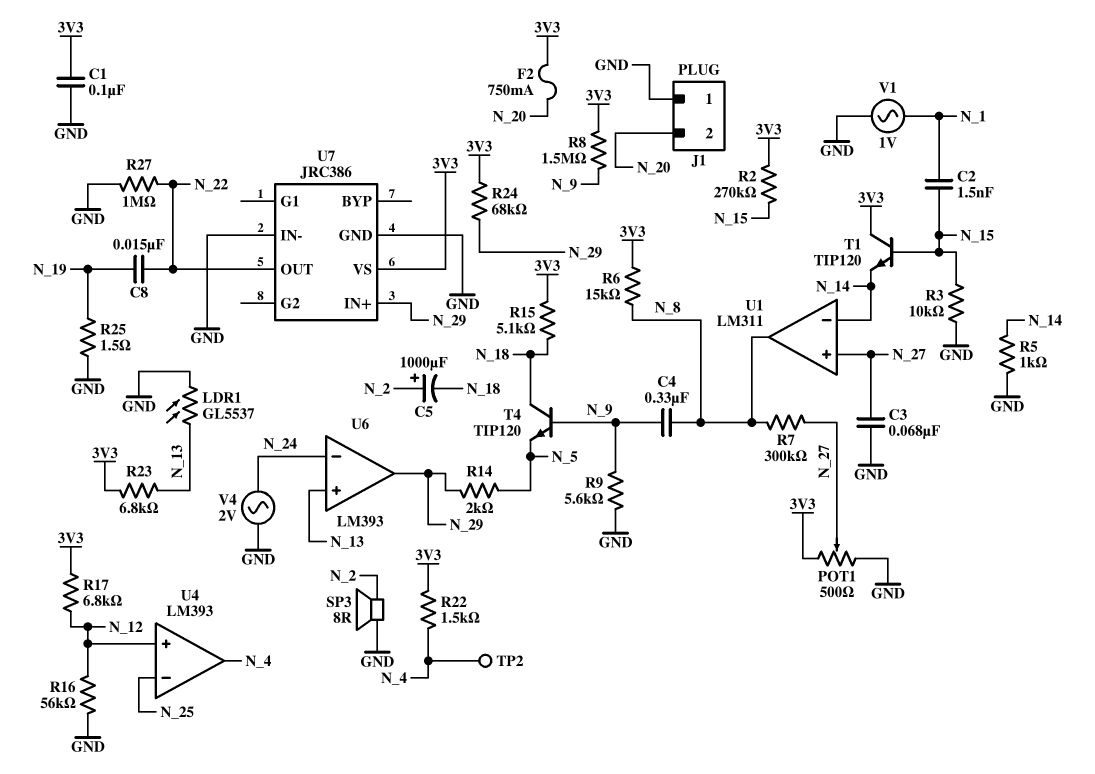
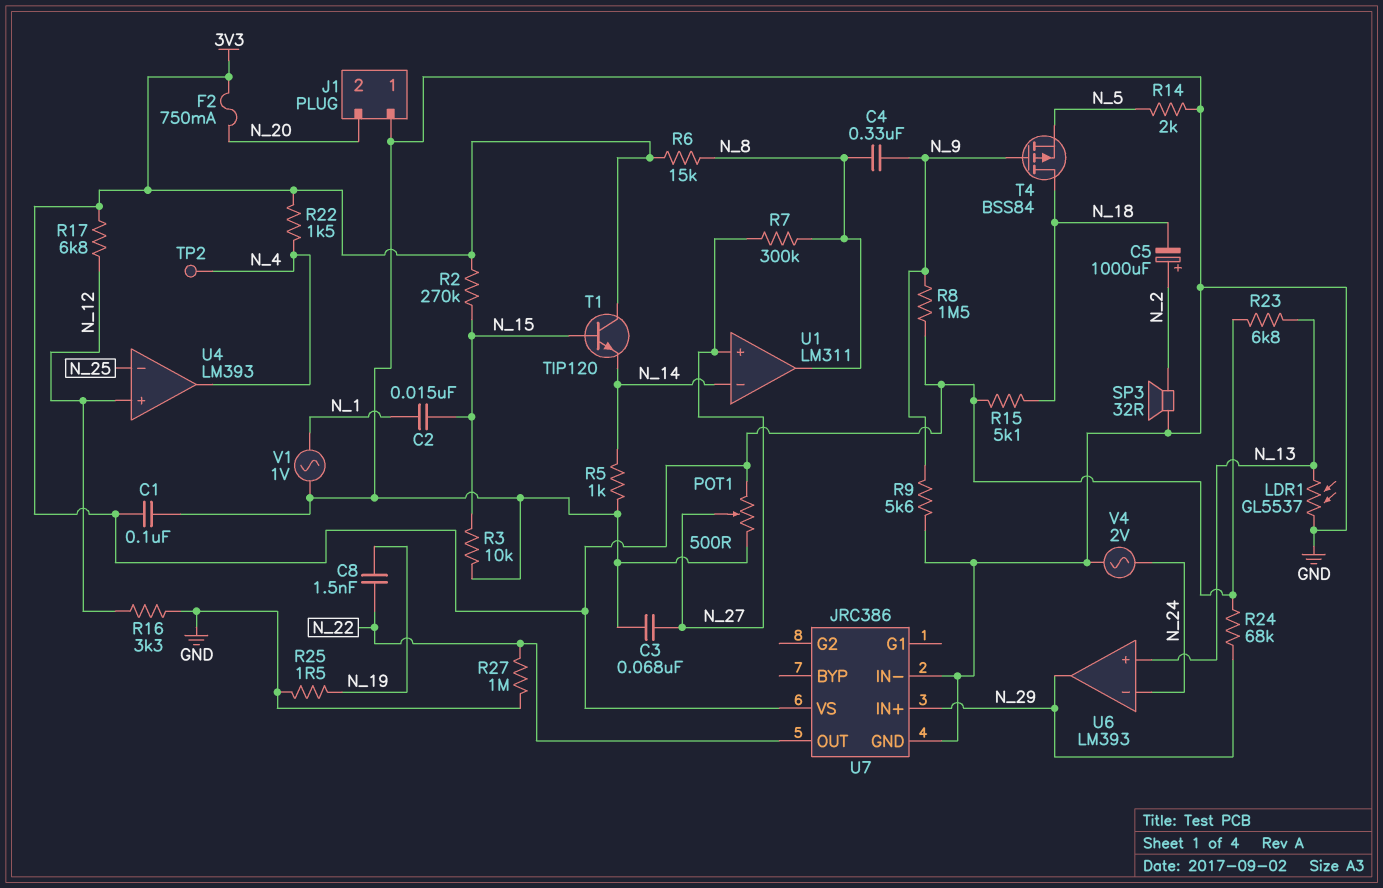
C2: 1.5nF (N_1, N_15) -> 15nF (N_1, N_15)
C8: 15nF (N_19, N_22) -> 1.5nF (N_19, N_22)
R14: 2k (N_5, N_29) -> 2k (GND, N_5)
R16: 56k (GND, N_12) -> 3.3k (GND, N_12)
SP3: speaker 8R (GND, N_2) -> speaker 32R (GND, N_2)
T4: NPN TIP120 (B N_9, C N_18, E N_5) -> PMOS BSS84 (G N_9, D N_18, S N_5)

